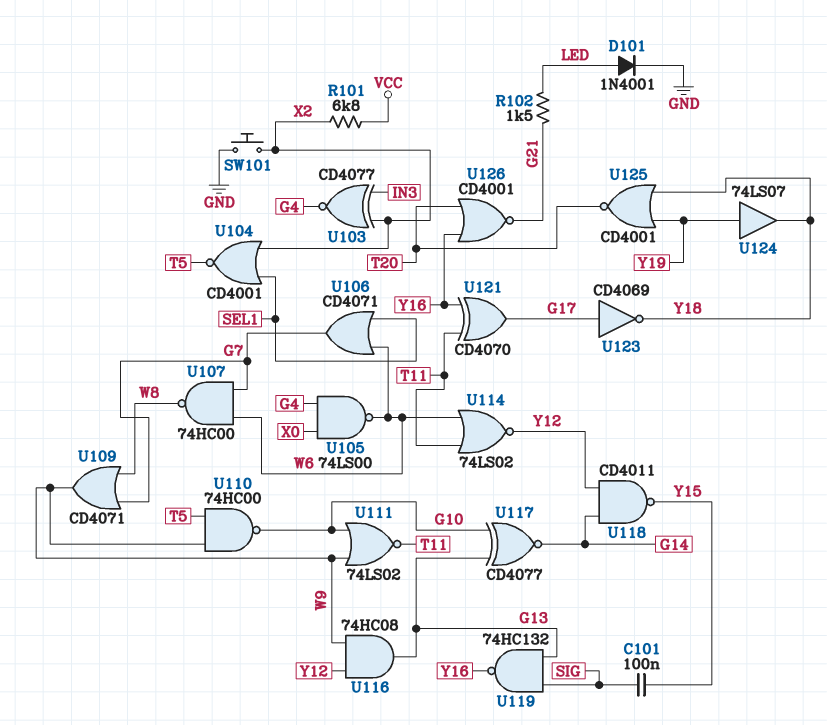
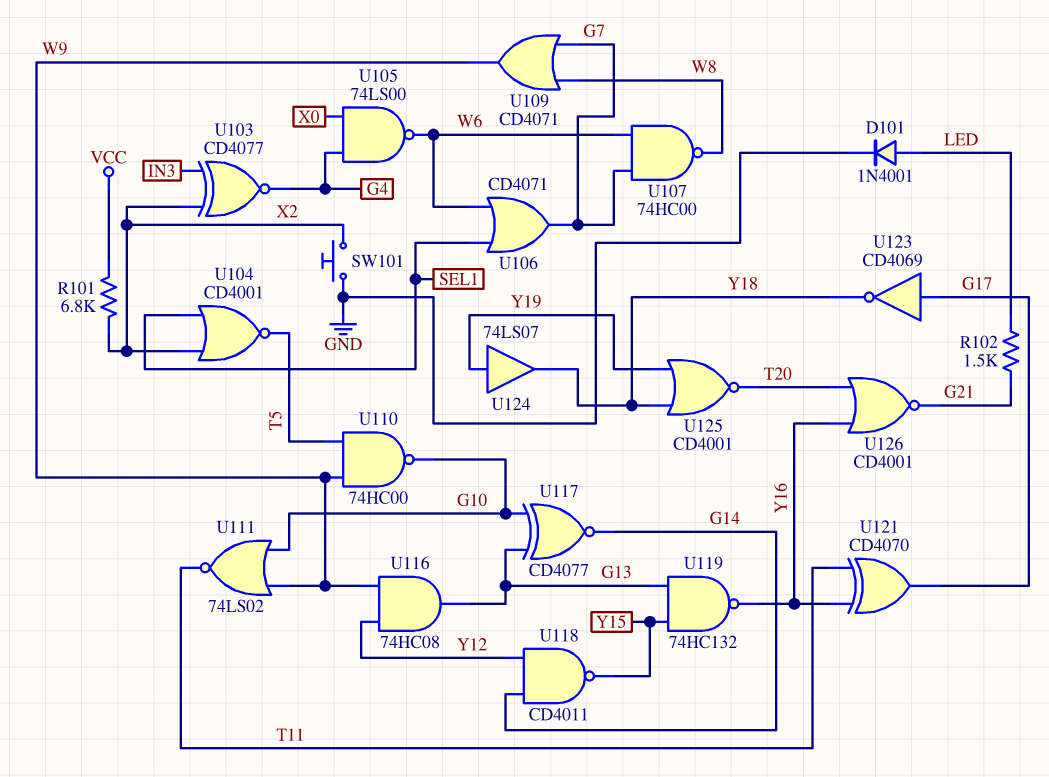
C101: 100nF (SIG, Y15) -> none
U114: NOR 74LS02 (in T11, in W6, out Y12) -> none
U119: NAND 74HC132 (in G13, in SIG, out Y16) -> NAND 74HC132 (in G13, in Y15, out Y16)

